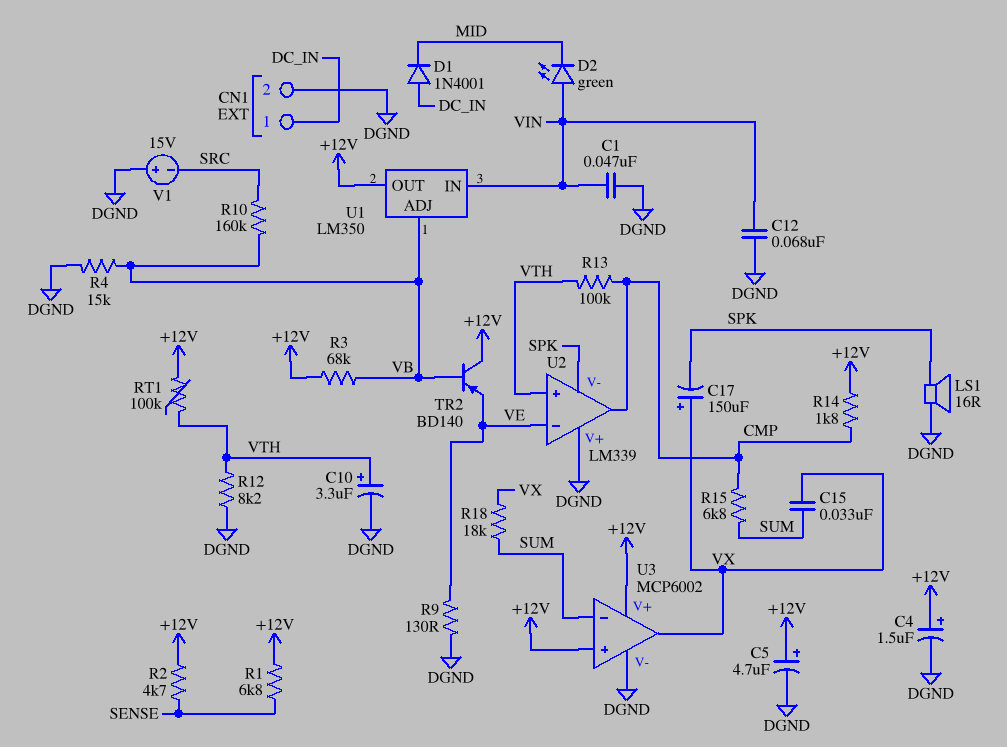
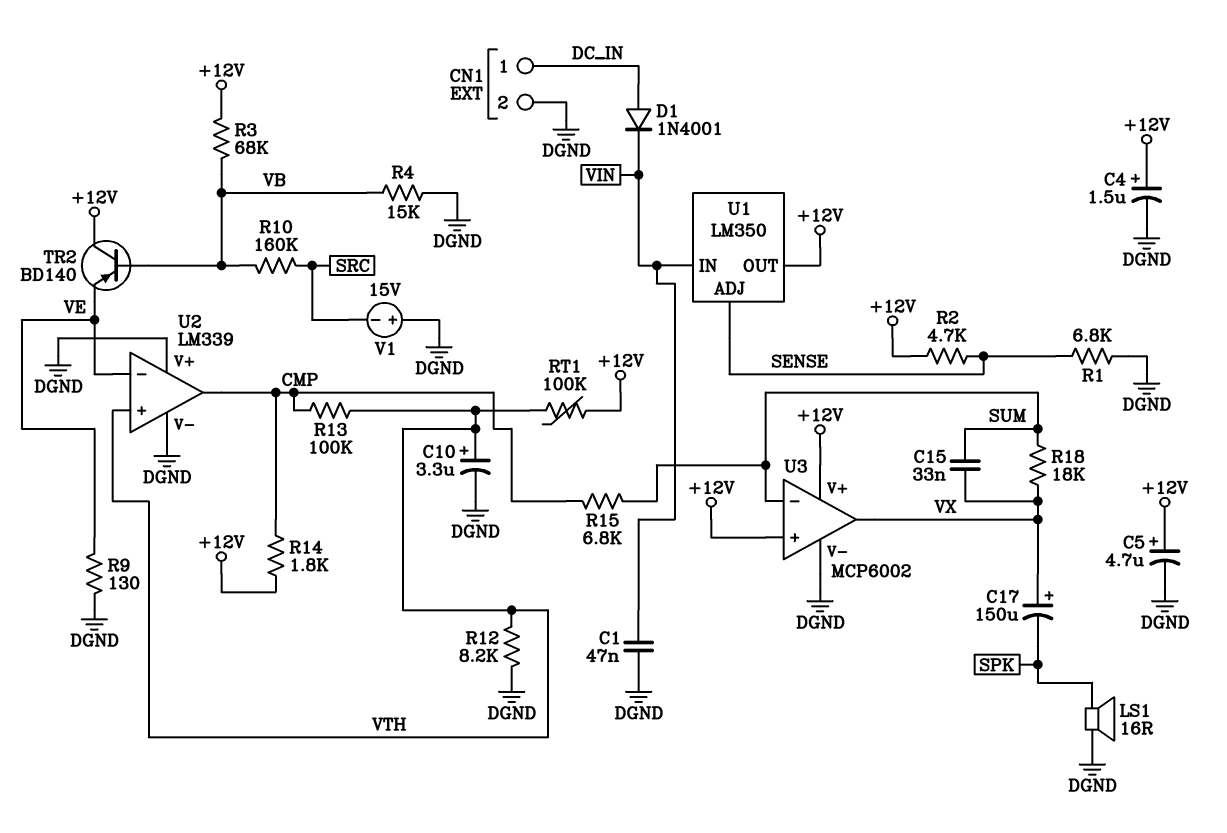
C12: 68nF (DGND, VIN) -> none
D1: diode 1N4001 (A DC_IN, K MID) -> diode 1N4001 (A DC_IN, K VIN)
D2: LED green (A VIN, K MID) -> none
R1: 6.8k (+12V, SENSE) -> 6.8k (DGND, SENSE)
U1 pin ADJ: VB -> SENSE
U2 pin V-: SPK -> DGND

